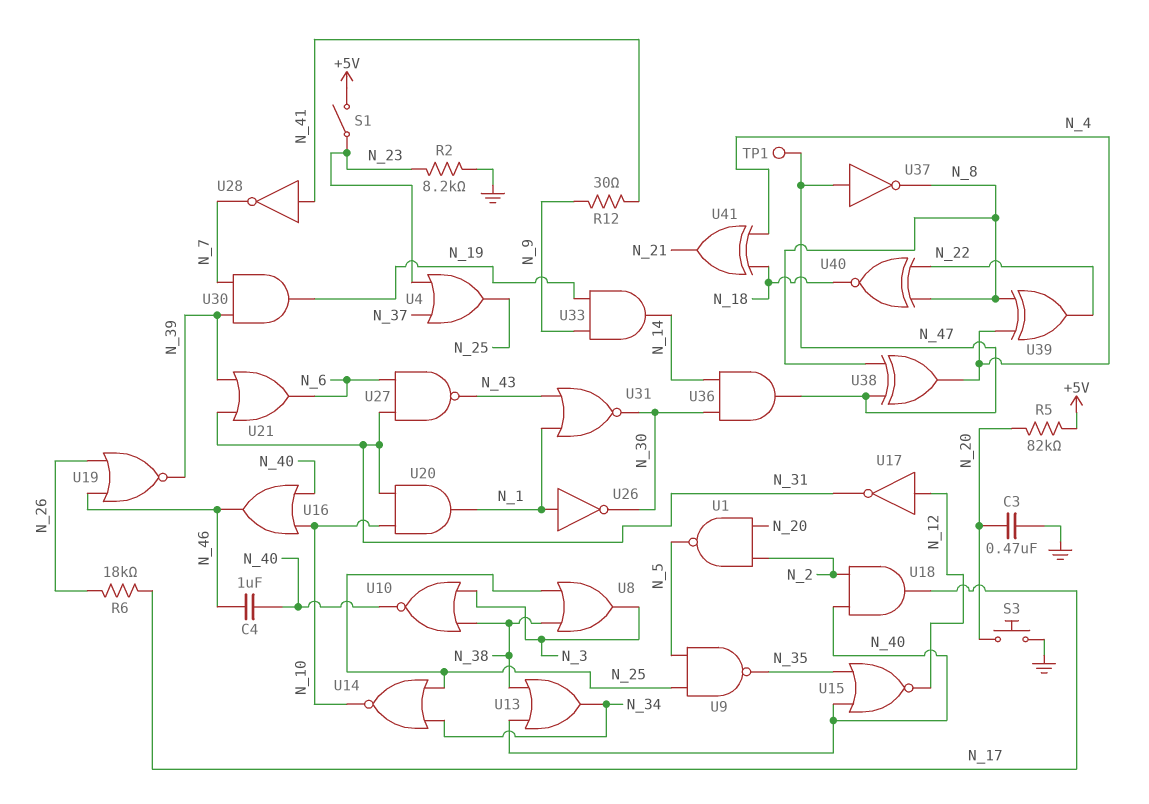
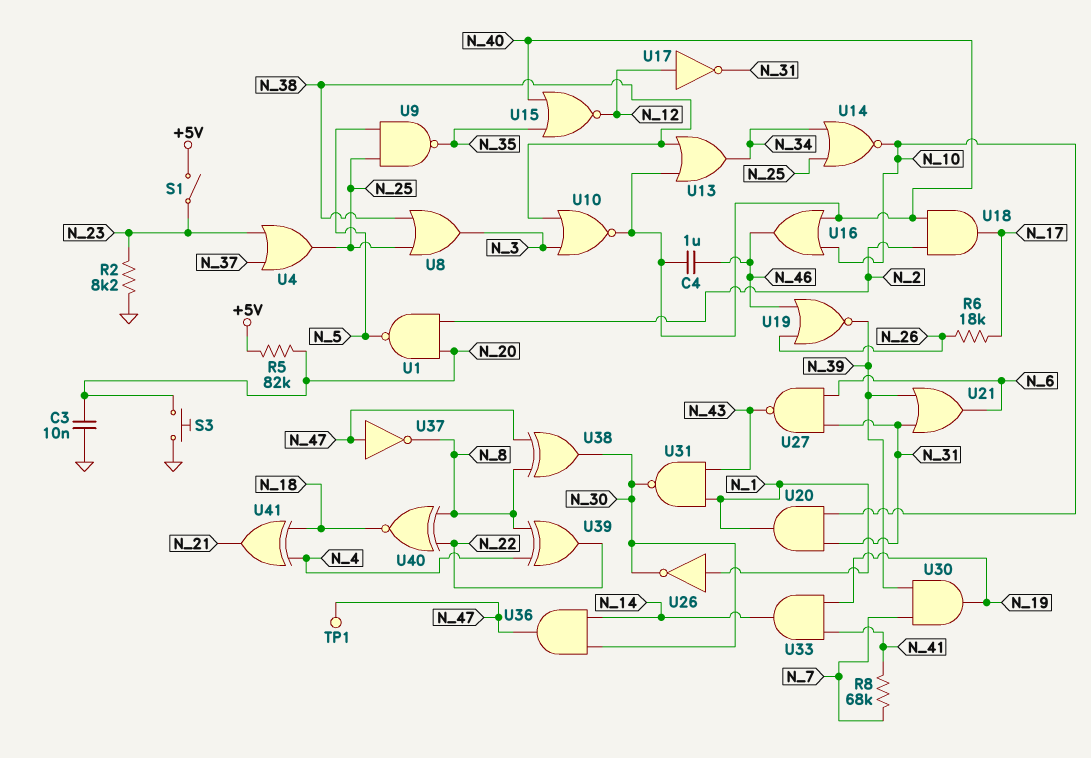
C3: 470nF (GND, N_20) -> 10nF (GND, N_20)
R8: none -> 68k (N_7, N_41)
R12: 30 (N_9, N_41) -> none
U28: NOT (in N_41, out N_7) -> none
U31: NOR (in N_1, in N_43, out N_30) -> NAND (in N_1, in N_43, out N_30)
U33: AND (in N_9, in N_19, out N_14) -> AND (in N_19, in N_41, out N_14)
U38: XOR (in N_8, in N_47, out N_4) -> XOR (in N_8, in N_47, out N_30)

